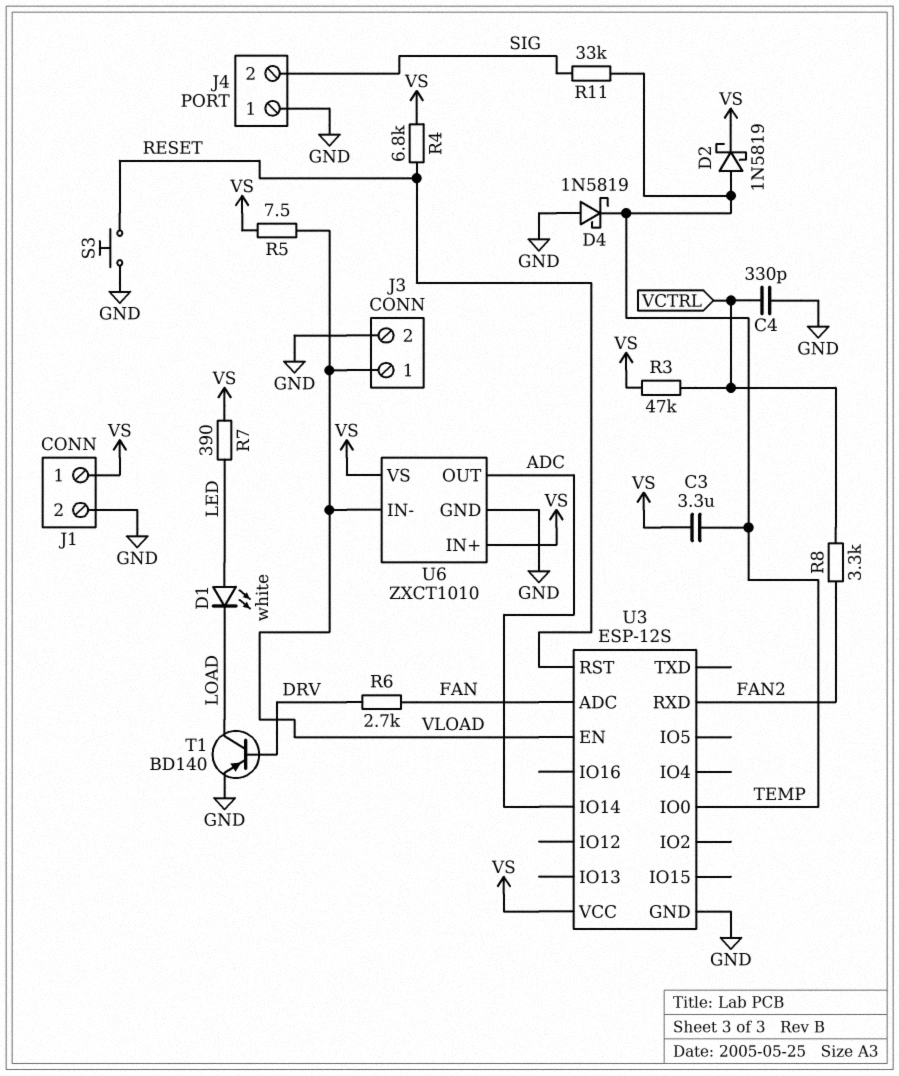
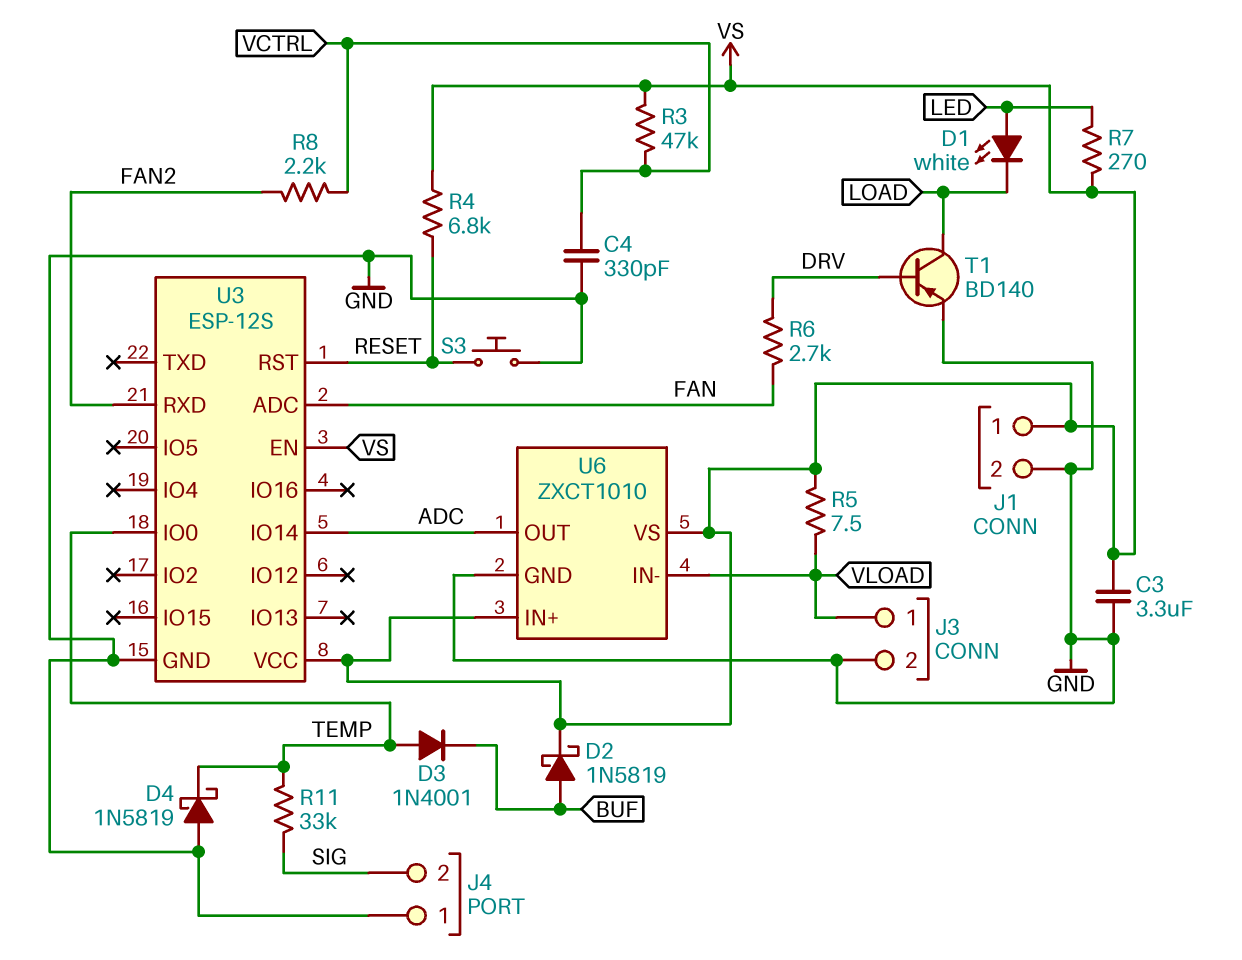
C3: 3.3uF (TEMP, VS) -> 3.3uF (GND, VS)
D2: schottky 1N5819 (A TEMP, K VS) -> schottky 1N5819 (A BUF, K VS)
D3: none -> diode 1N4001 (A TEMP, K BUF)
R7: 390 (LED, VS) -> 270 (LED, VS)
R8: 3.3k (FAN2, VCTRL) -> 2.2k (FAN2, VCTRL)
U3 pin EN: VLOAD -> VS

